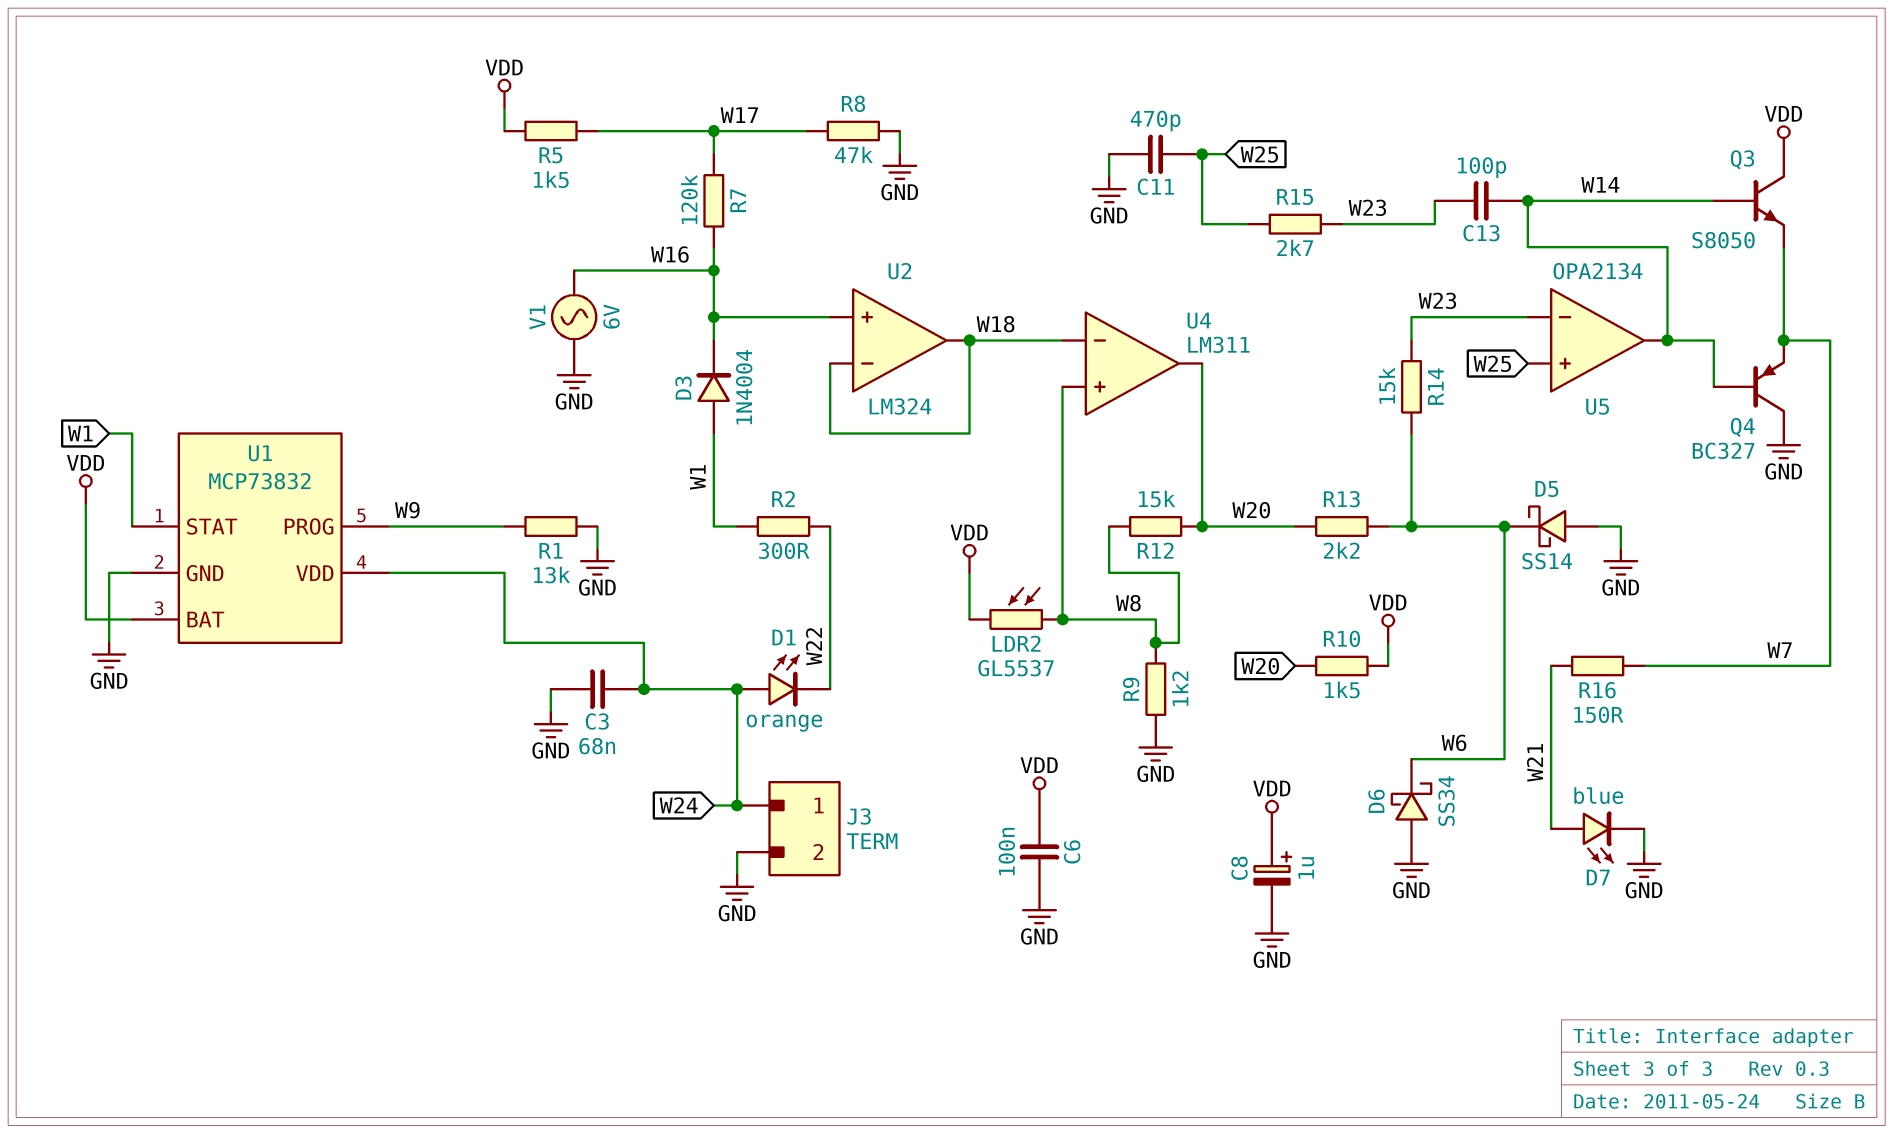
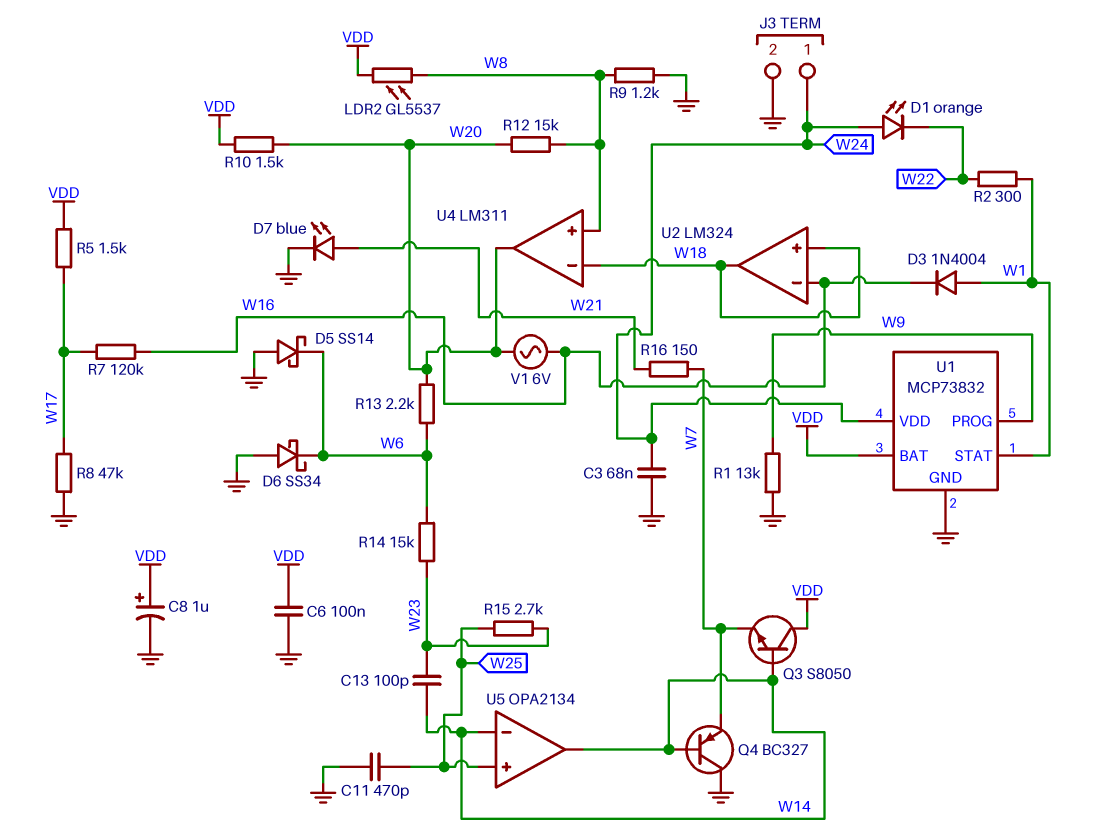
U2 pin in+: W16 -> W18
U2 pin in-: W18 -> W16
U5 pin in-: W23 -> W14
V1: AC 6V (GND, W16) -> AC 6V (W16, W20)

